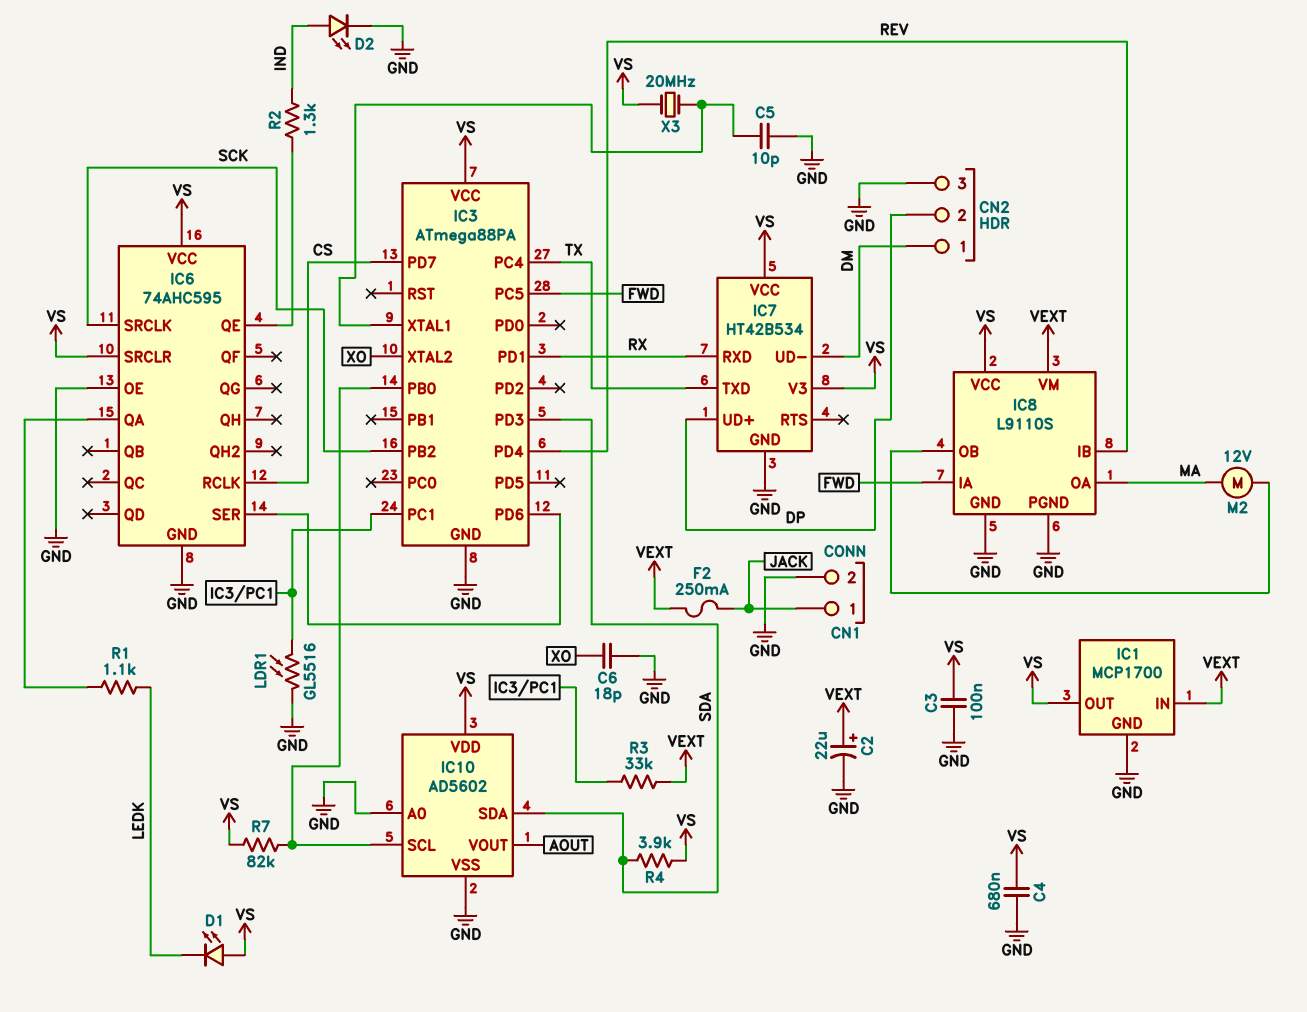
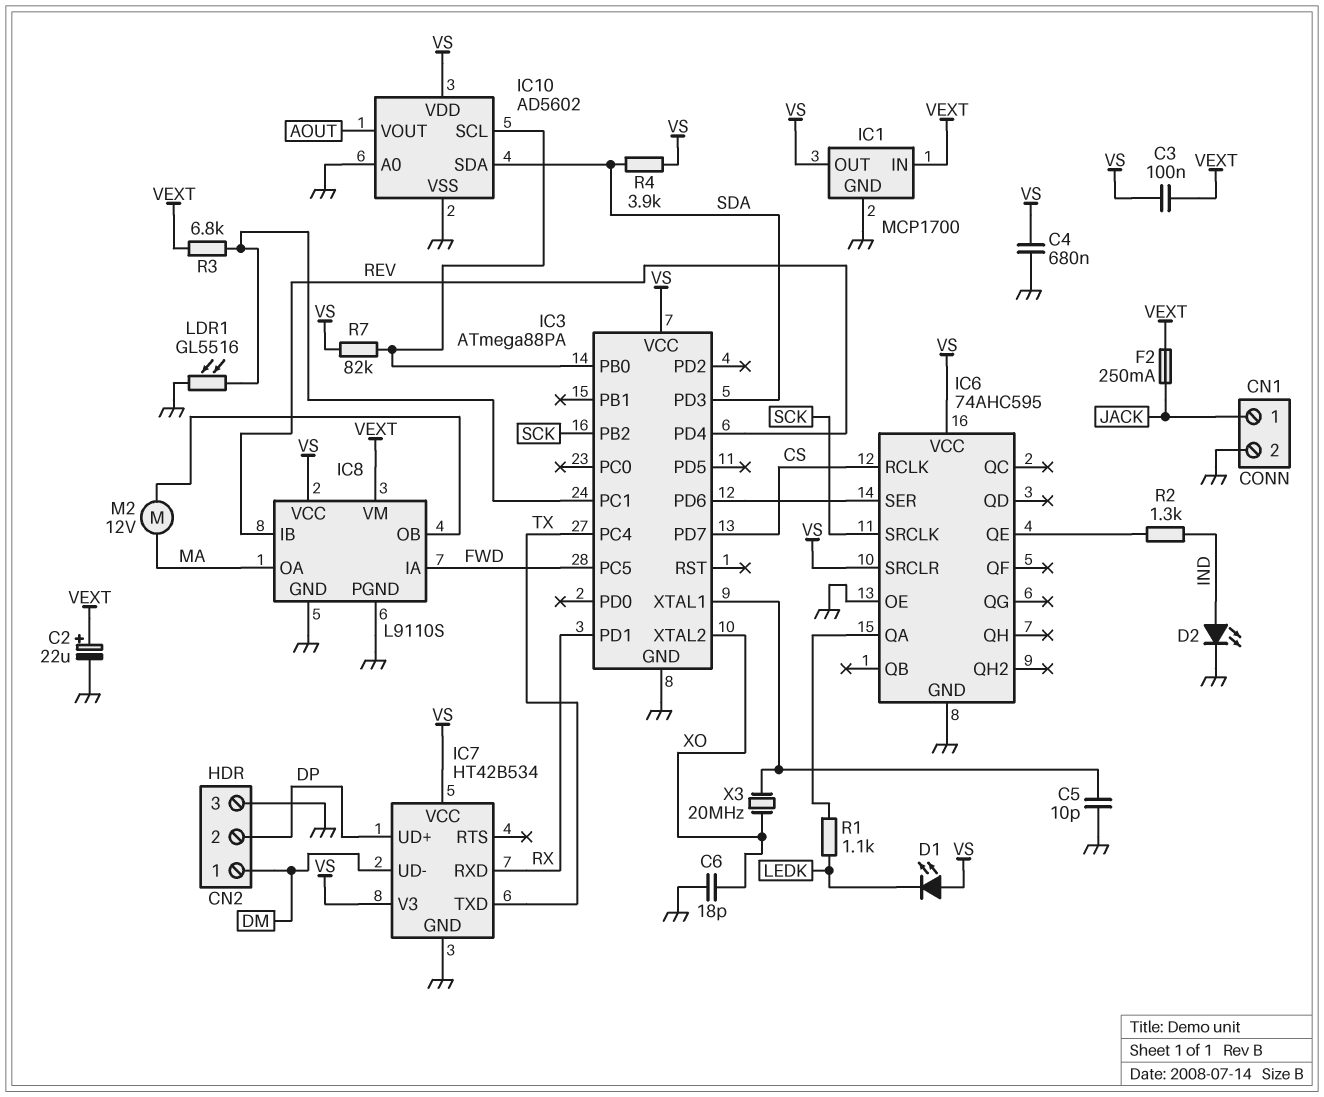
C3: 100nF (GND, VS) -> 100nF (VEXT, VS)
R3: 33k (IC3/PC1, VEXT) -> 6.8k (IC3/PC1, VEXT)
X3: 20MHz (IC3/XTAL1, VS) -> 20MHz (IC3/XTAL1, XO)

